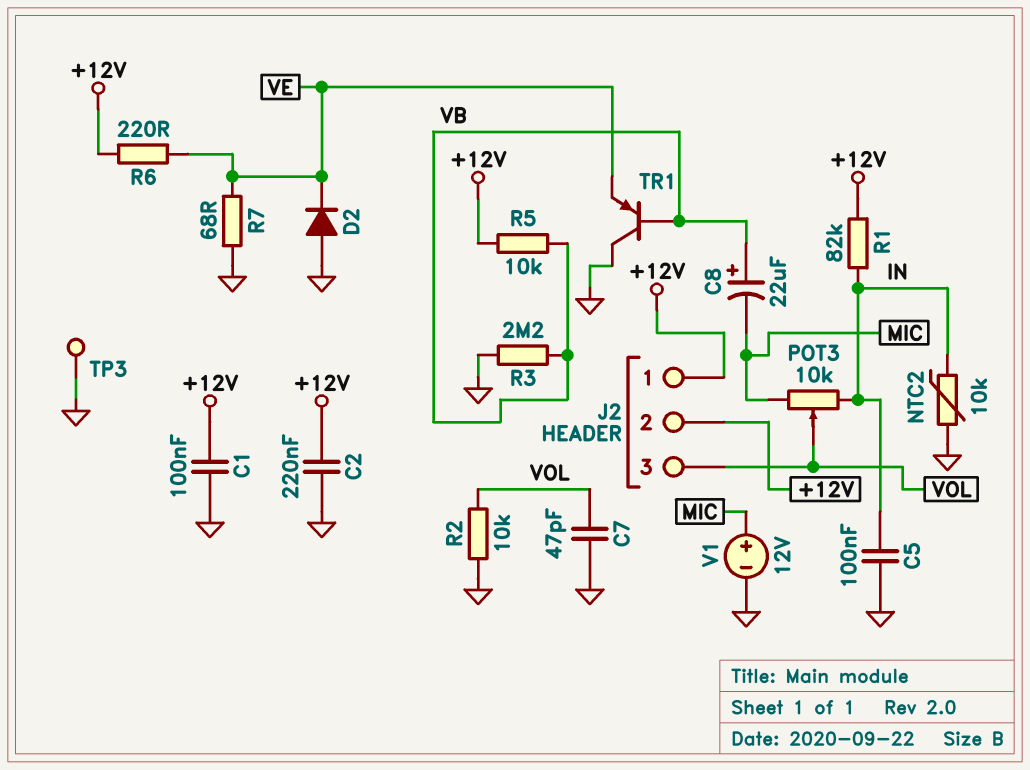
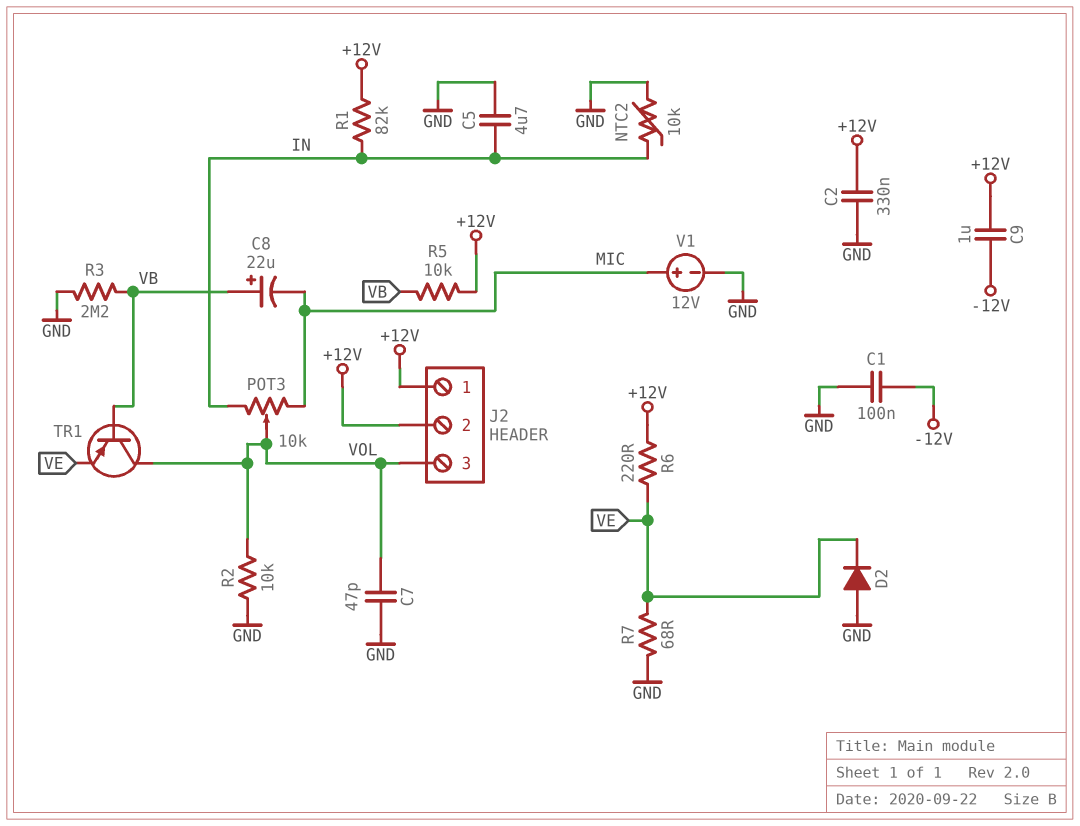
C1: 100nF (+12V, GND) -> 100nF (-12V, GND)
C2: 220nF (+12V, GND) -> 330nF (+12V, GND)
C5: 100nF (GND, IN) -> 4.7uF (GND, IN)
C9: none -> 1uF (+12V, -12V)
TP3: test point (GND) -> none
TR1: PNP (B VB, C GND, E VE) -> PNP (B VB, C VOL, E VE)

